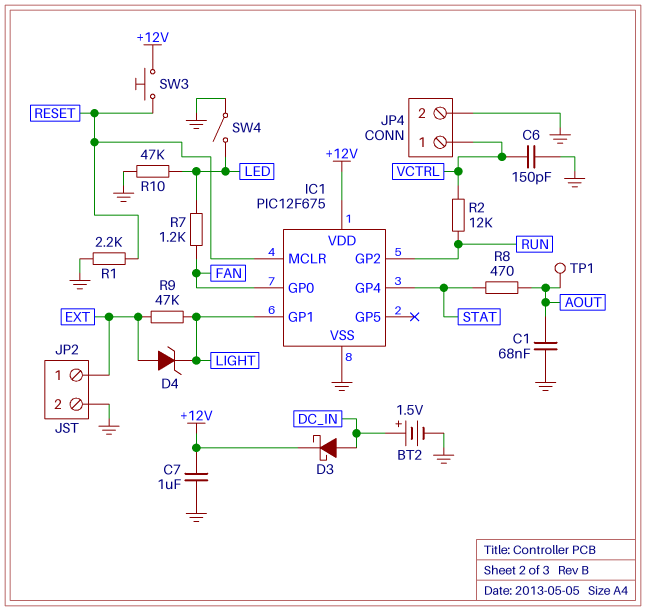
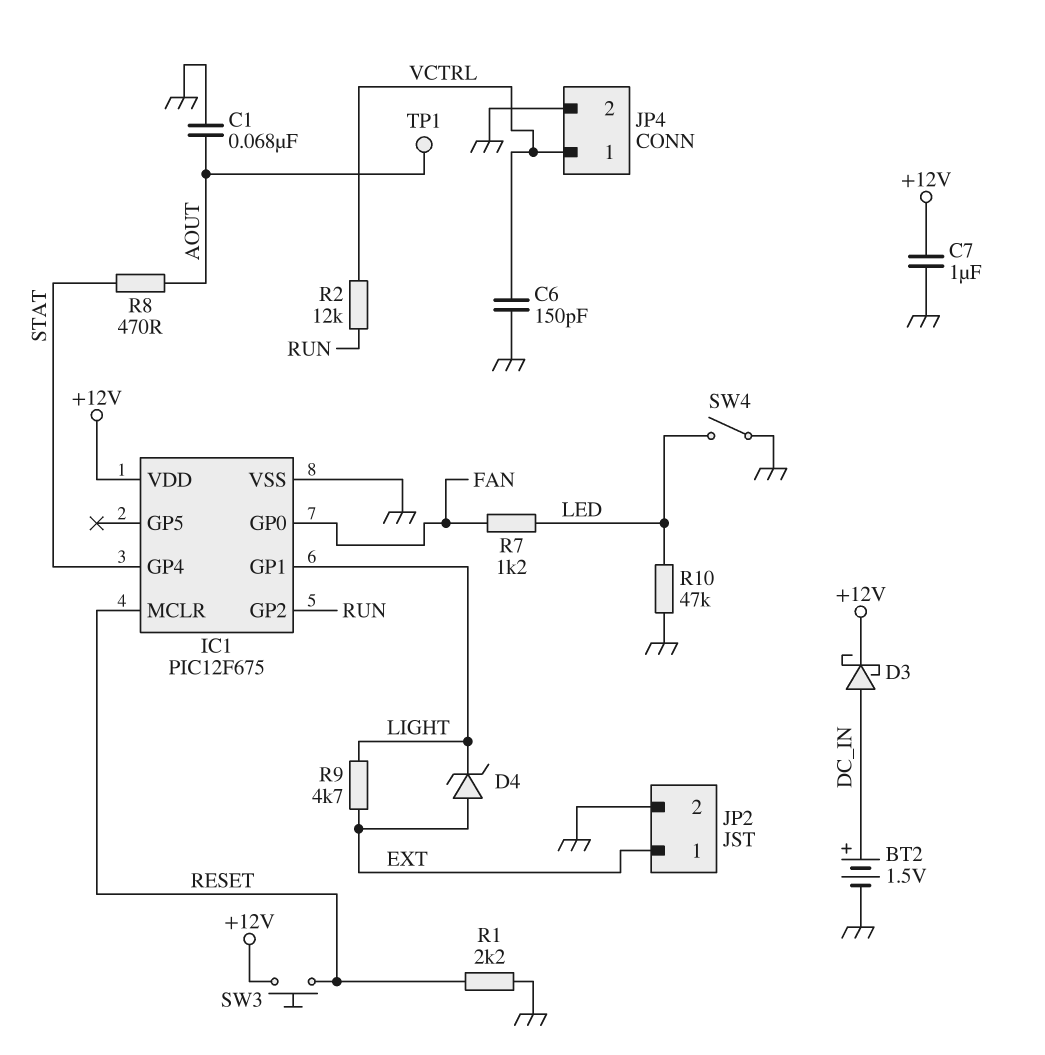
R9: 47k (EXT, LIGHT) -> 4.7k (EXT, LIGHT)

